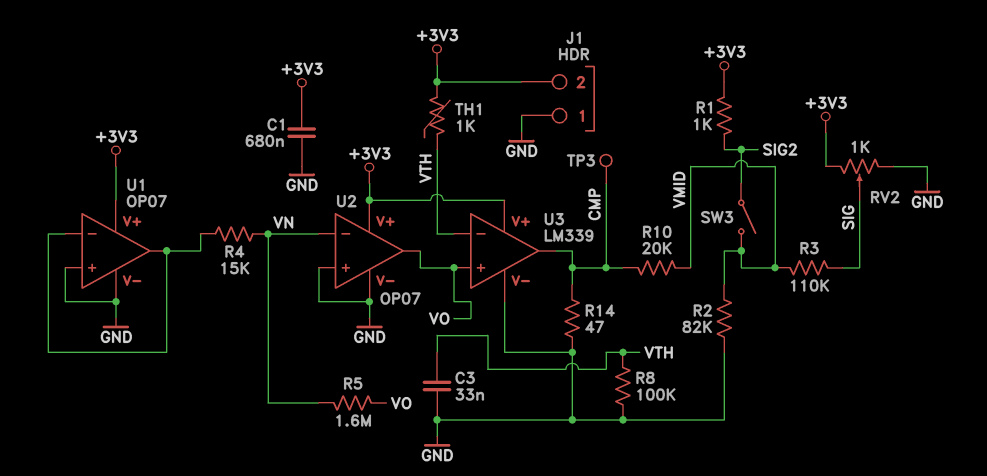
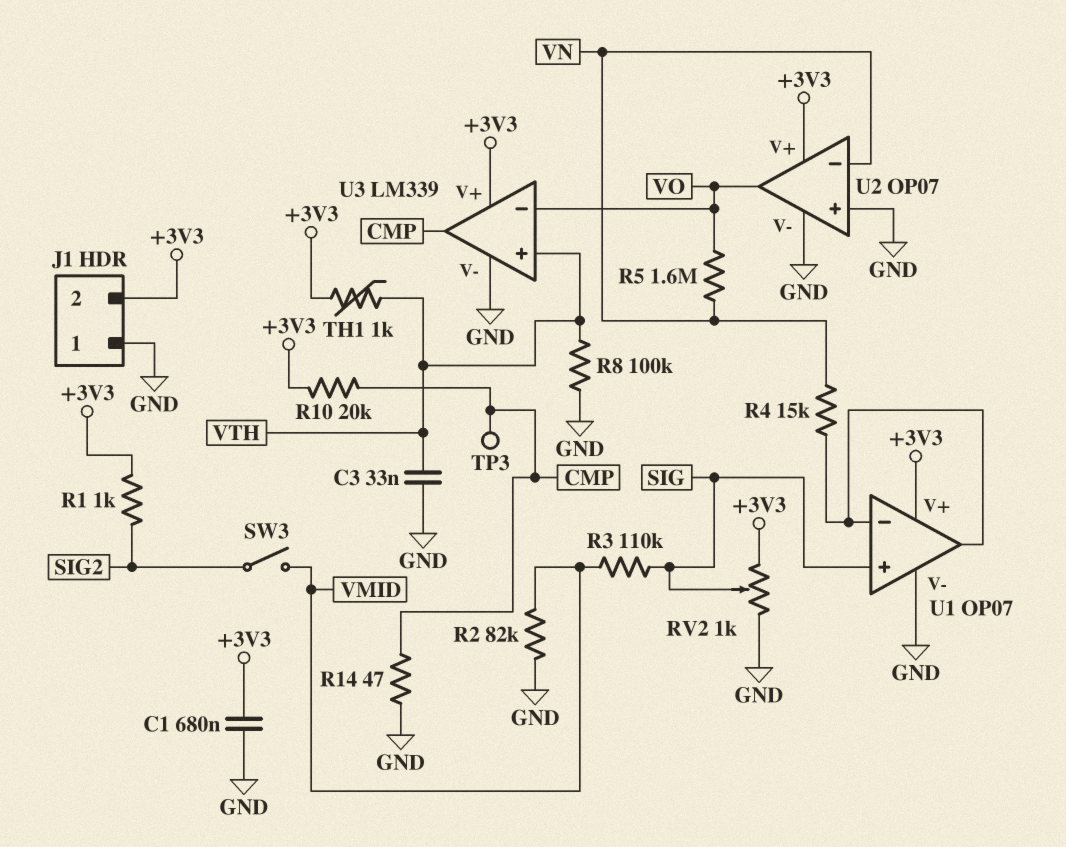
R10: 20k (CMP, VMID) -> 20k (+3V3, CMP)
U1 pin in+: GND -> SIG
U3 pin in+: VO -> VTH
U3 pin in-: VTH -> VO

